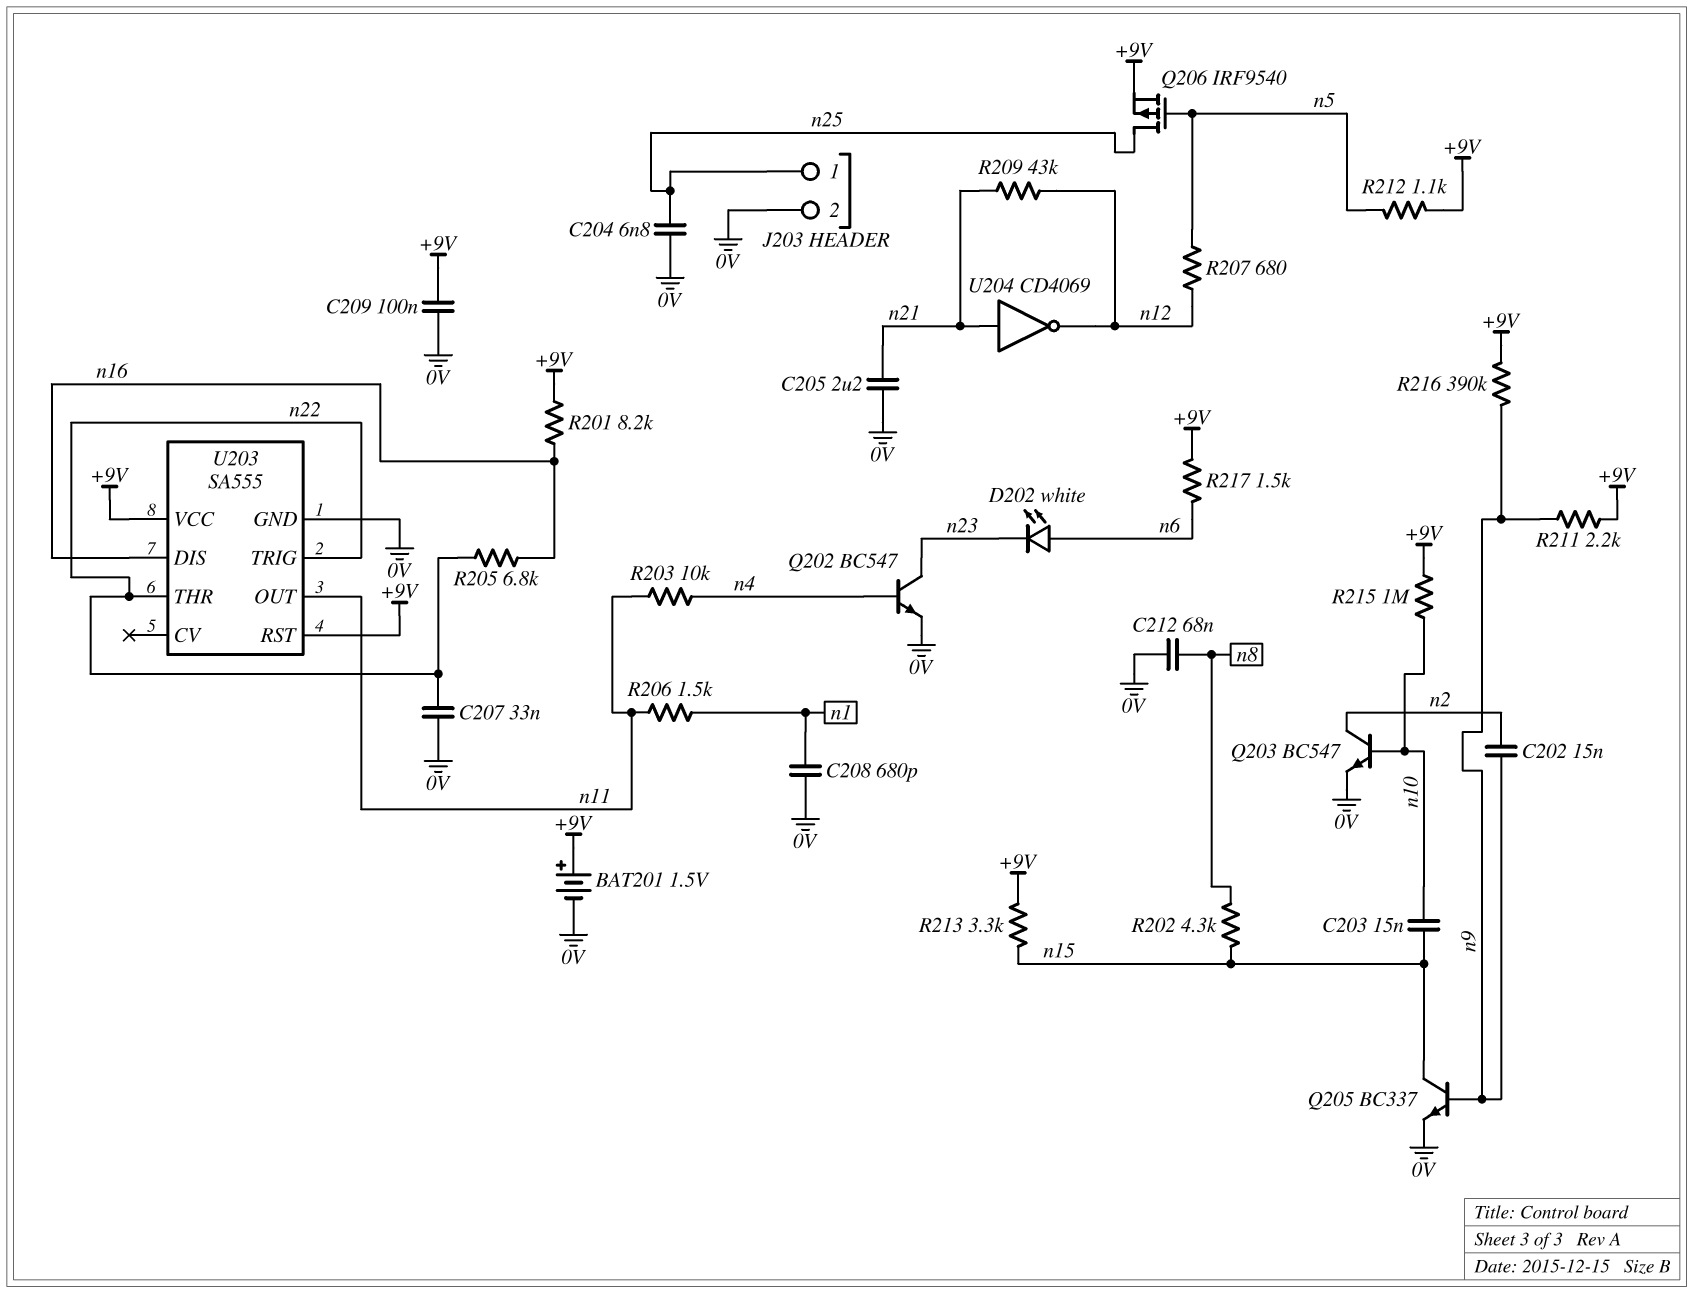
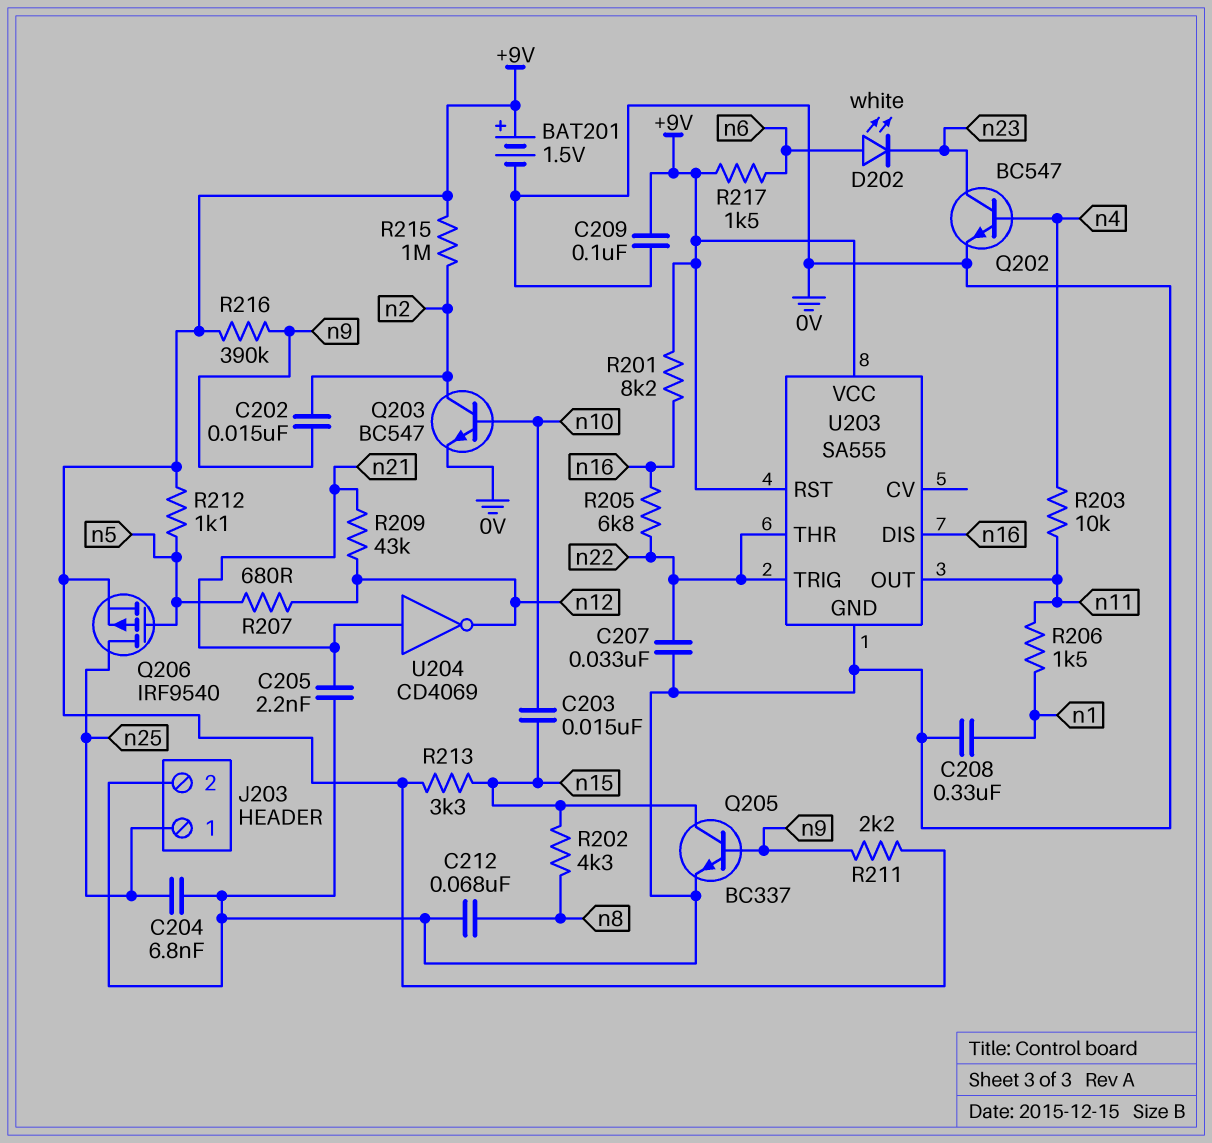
C205: 2.2uF (0V, n21) -> 2.2nF (0V, n21)
C208: 680pF (0V, n1) -> 330nF (0V, n1)
R215: 1M (+9V, n10) -> 1M (+9V, n2)

